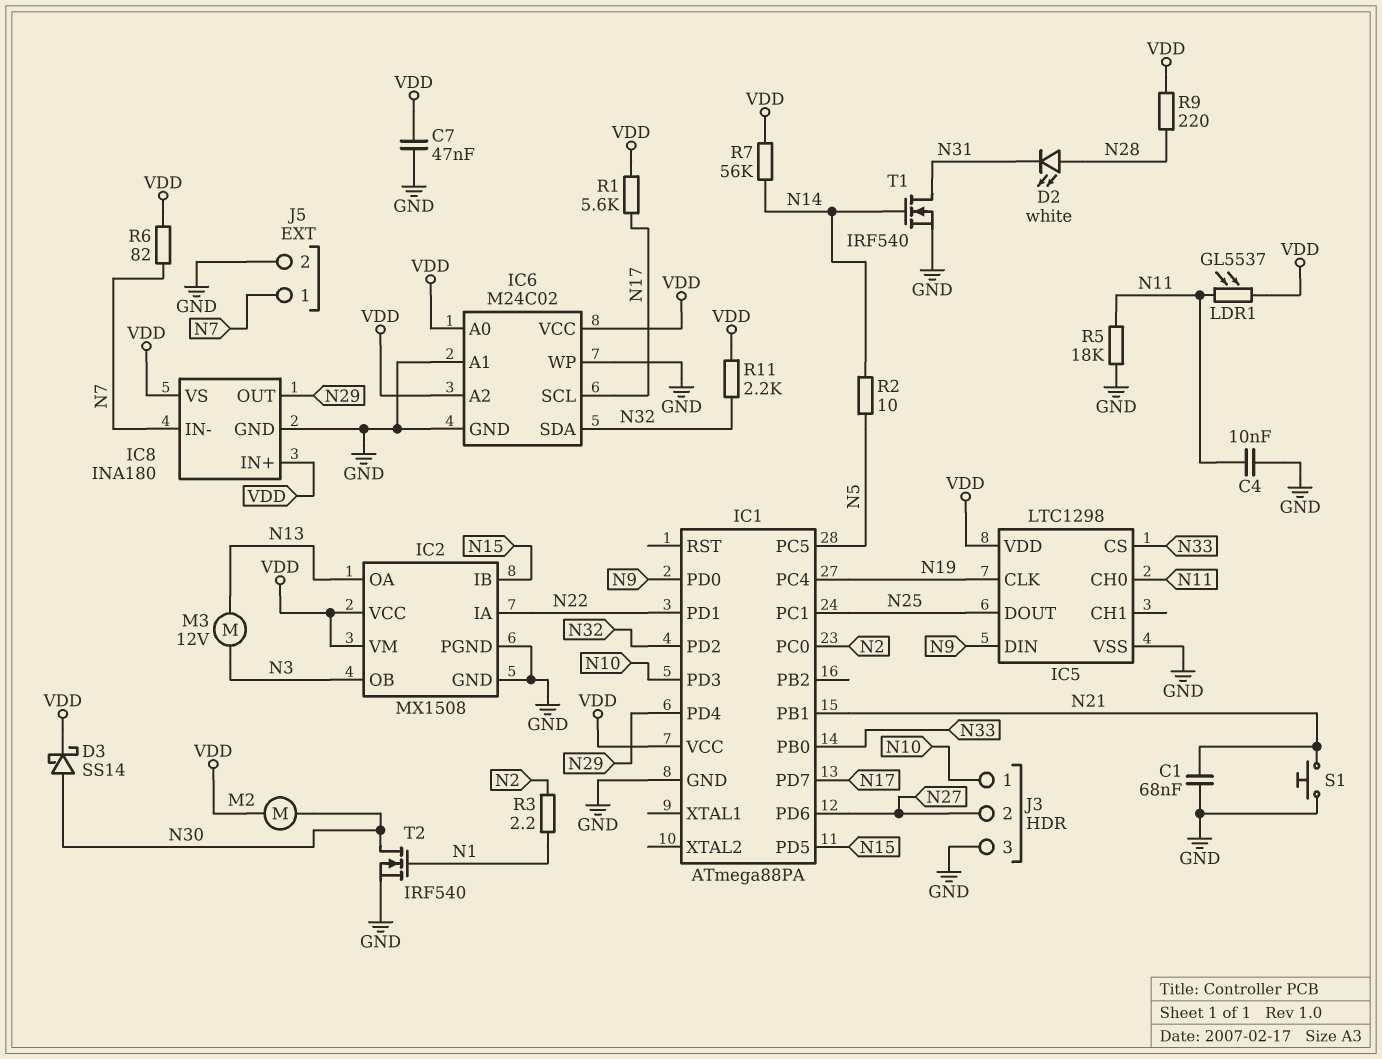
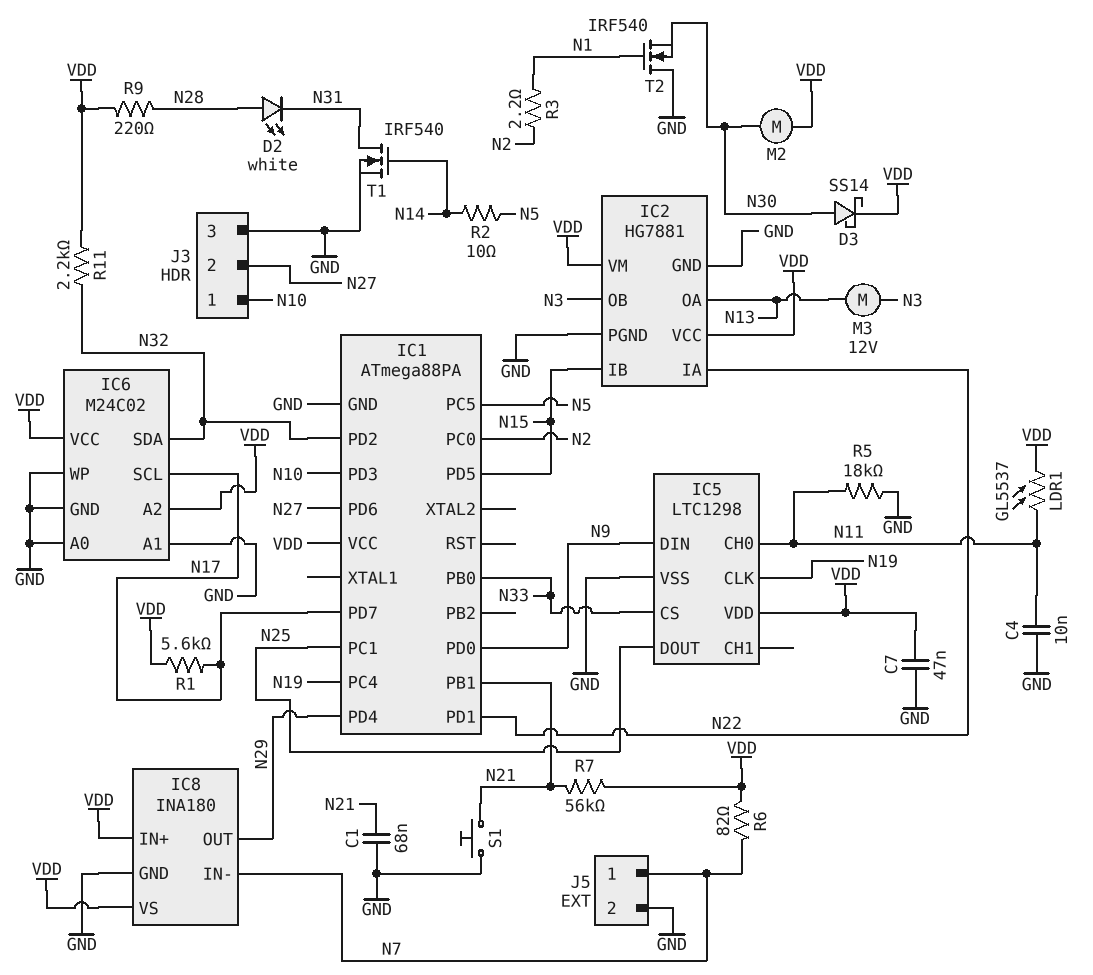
IC2: MX1508 -> HG7881
IC6 pin A0: VDD -> GND
R7: 56k (N14, VDD) -> 56k (N21, VDD)
T2: NMOS IRF540 (G N1, D N30, S GND) -> NMOS IRF540 (G N1, D GND, S N30)

